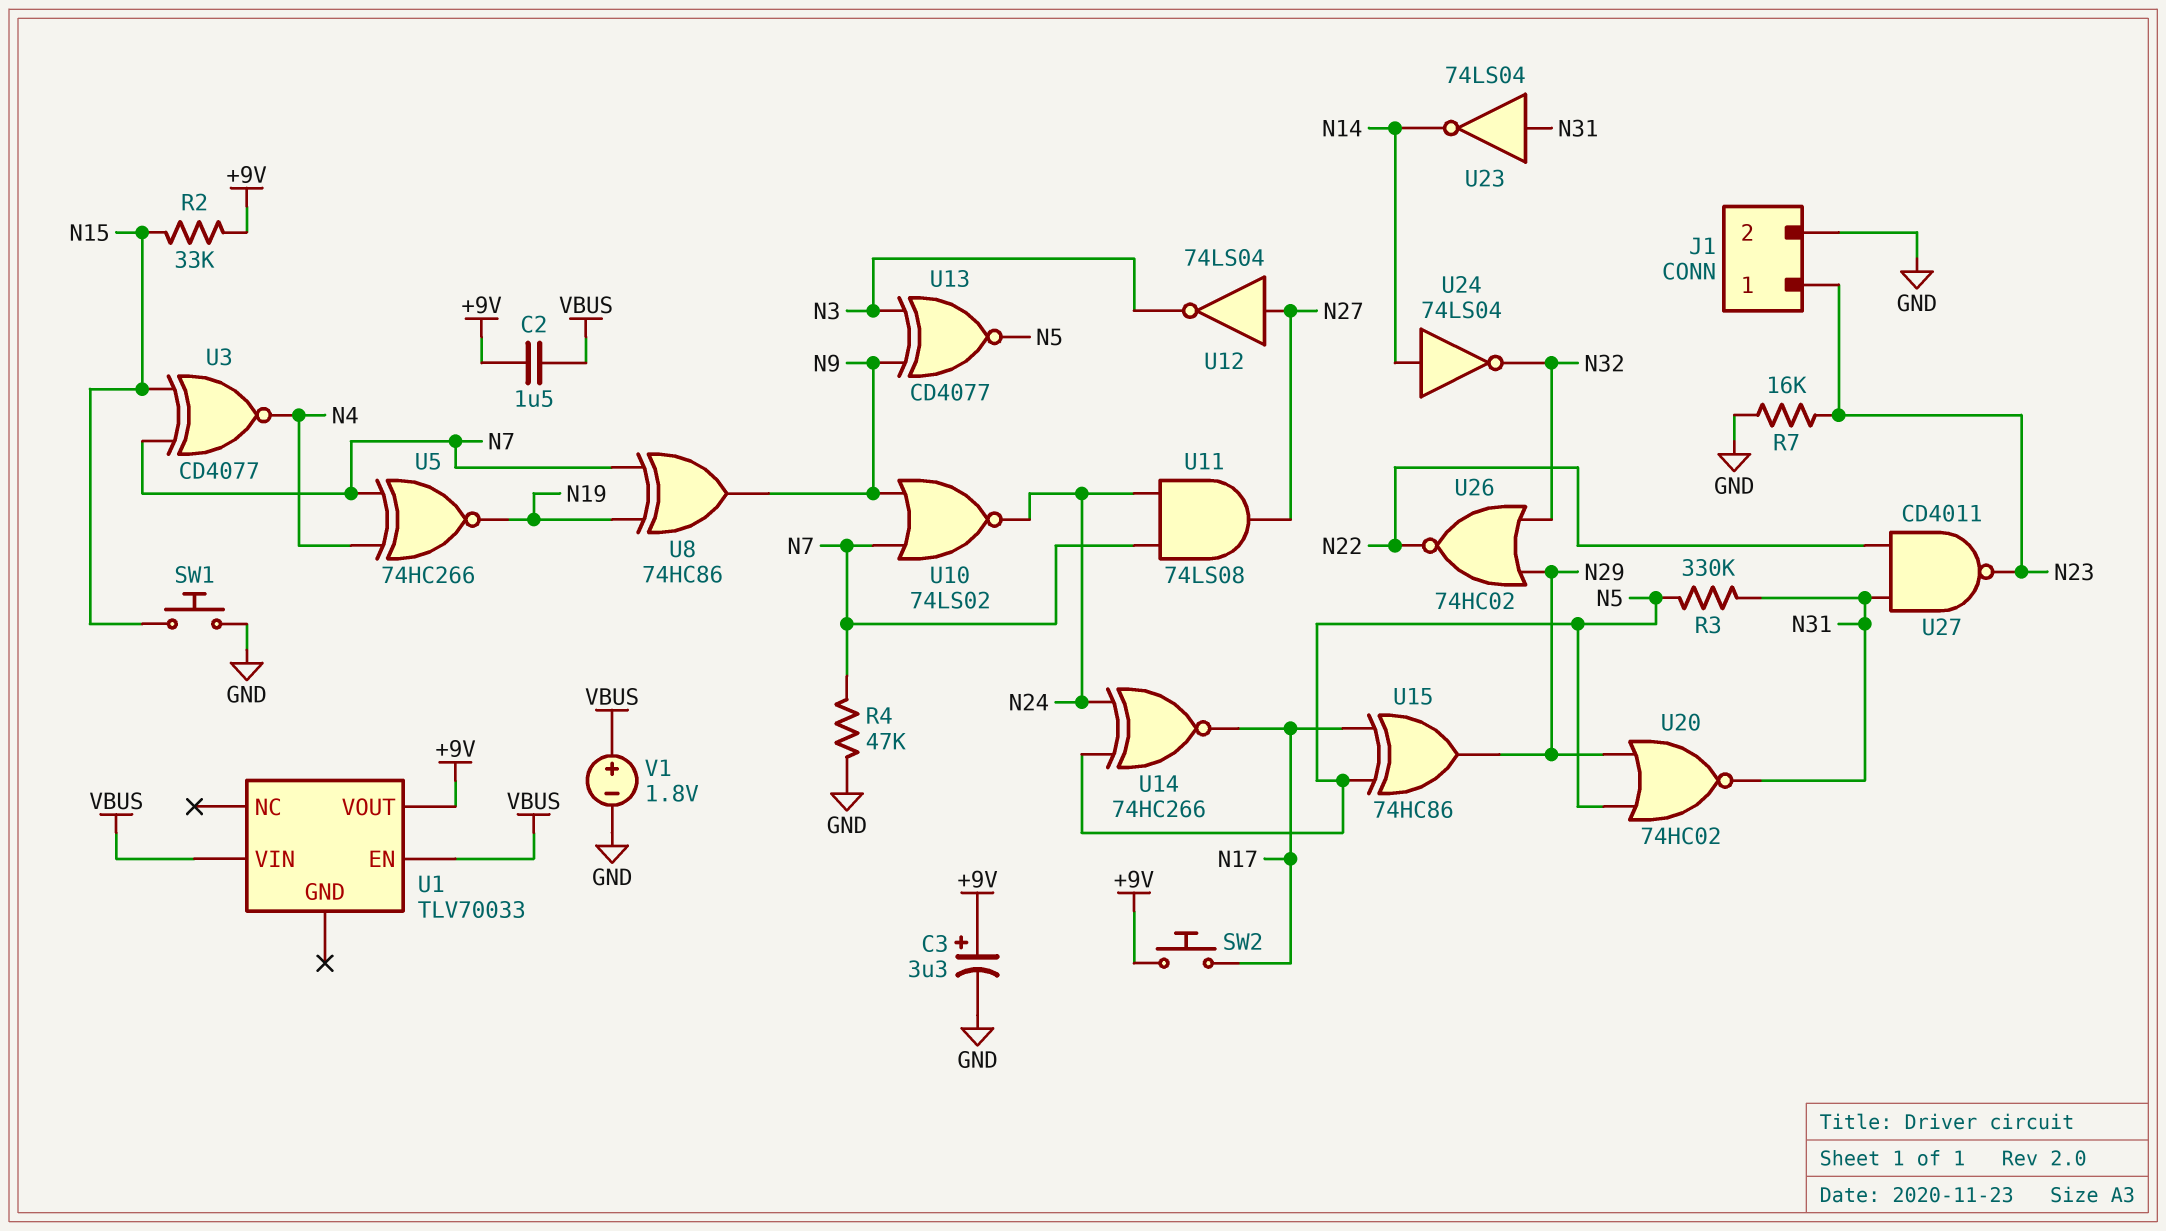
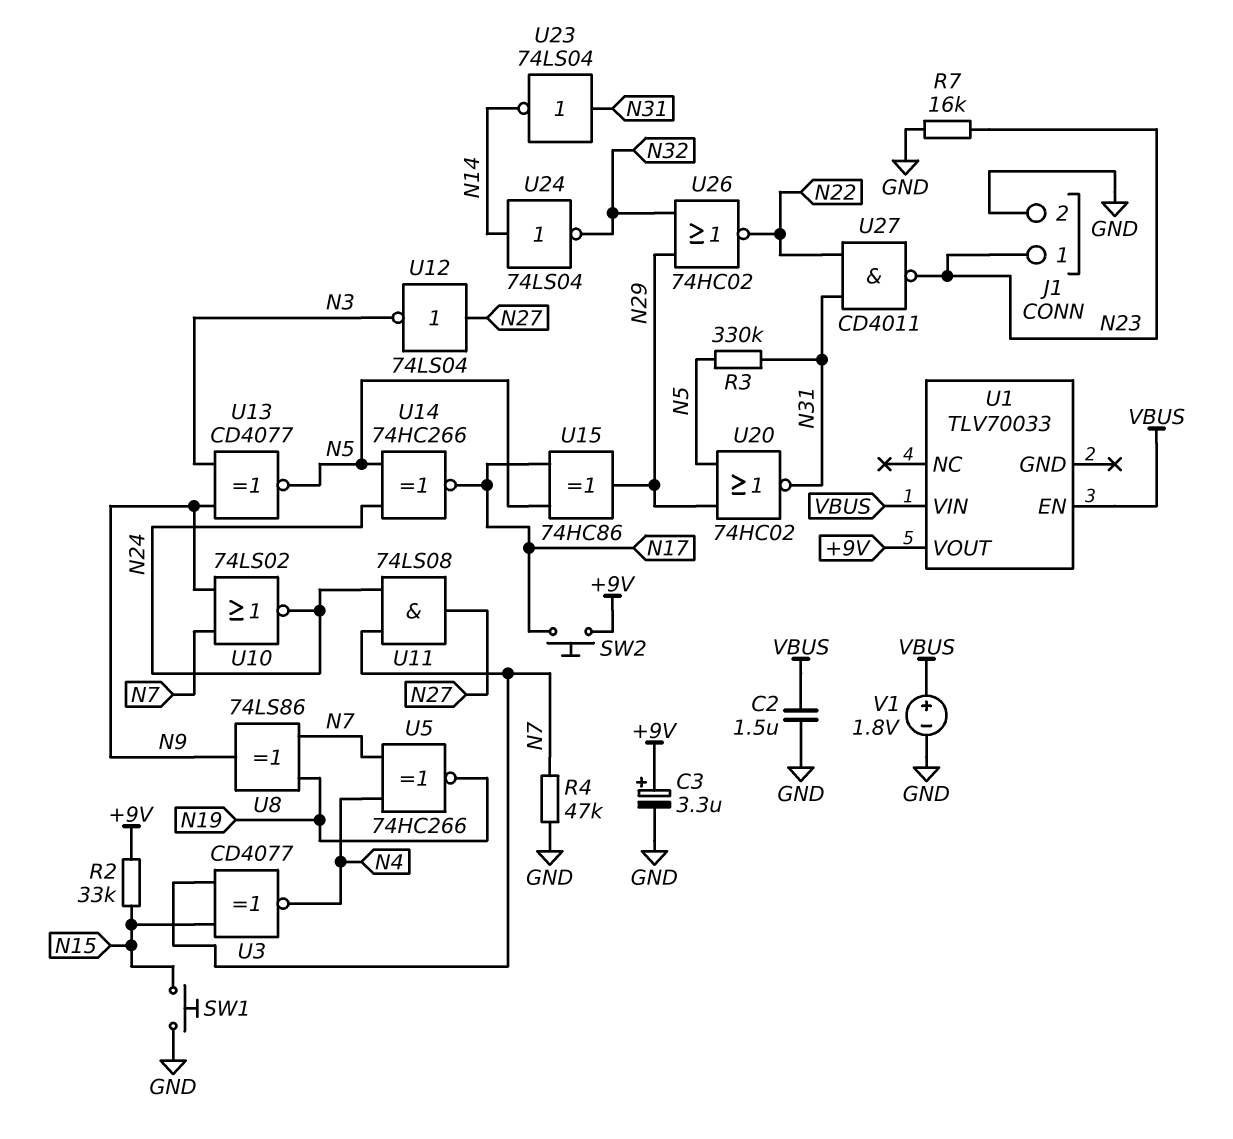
C2: 1.5uF (+9V, VBUS) -> 1.5uF (GND, VBUS)
U8: XOR 74HC86 (in N7, in N19, out N9) -> XOR 74LS86 (in N7, in N19, out N9)

